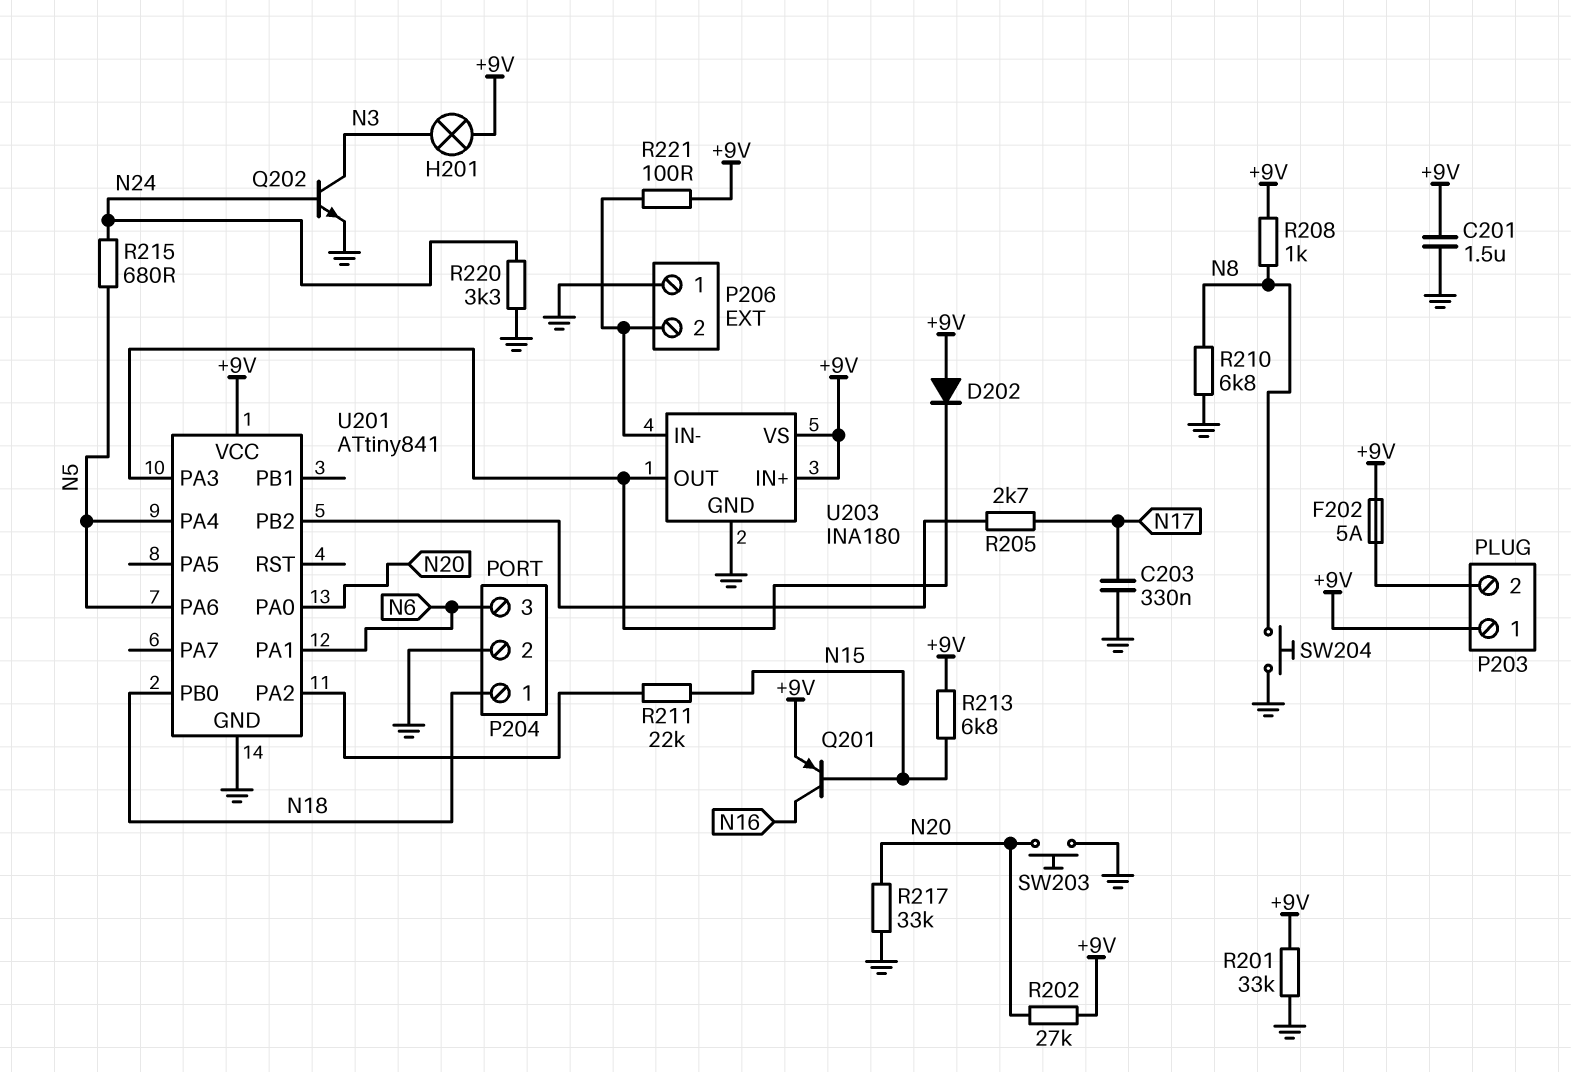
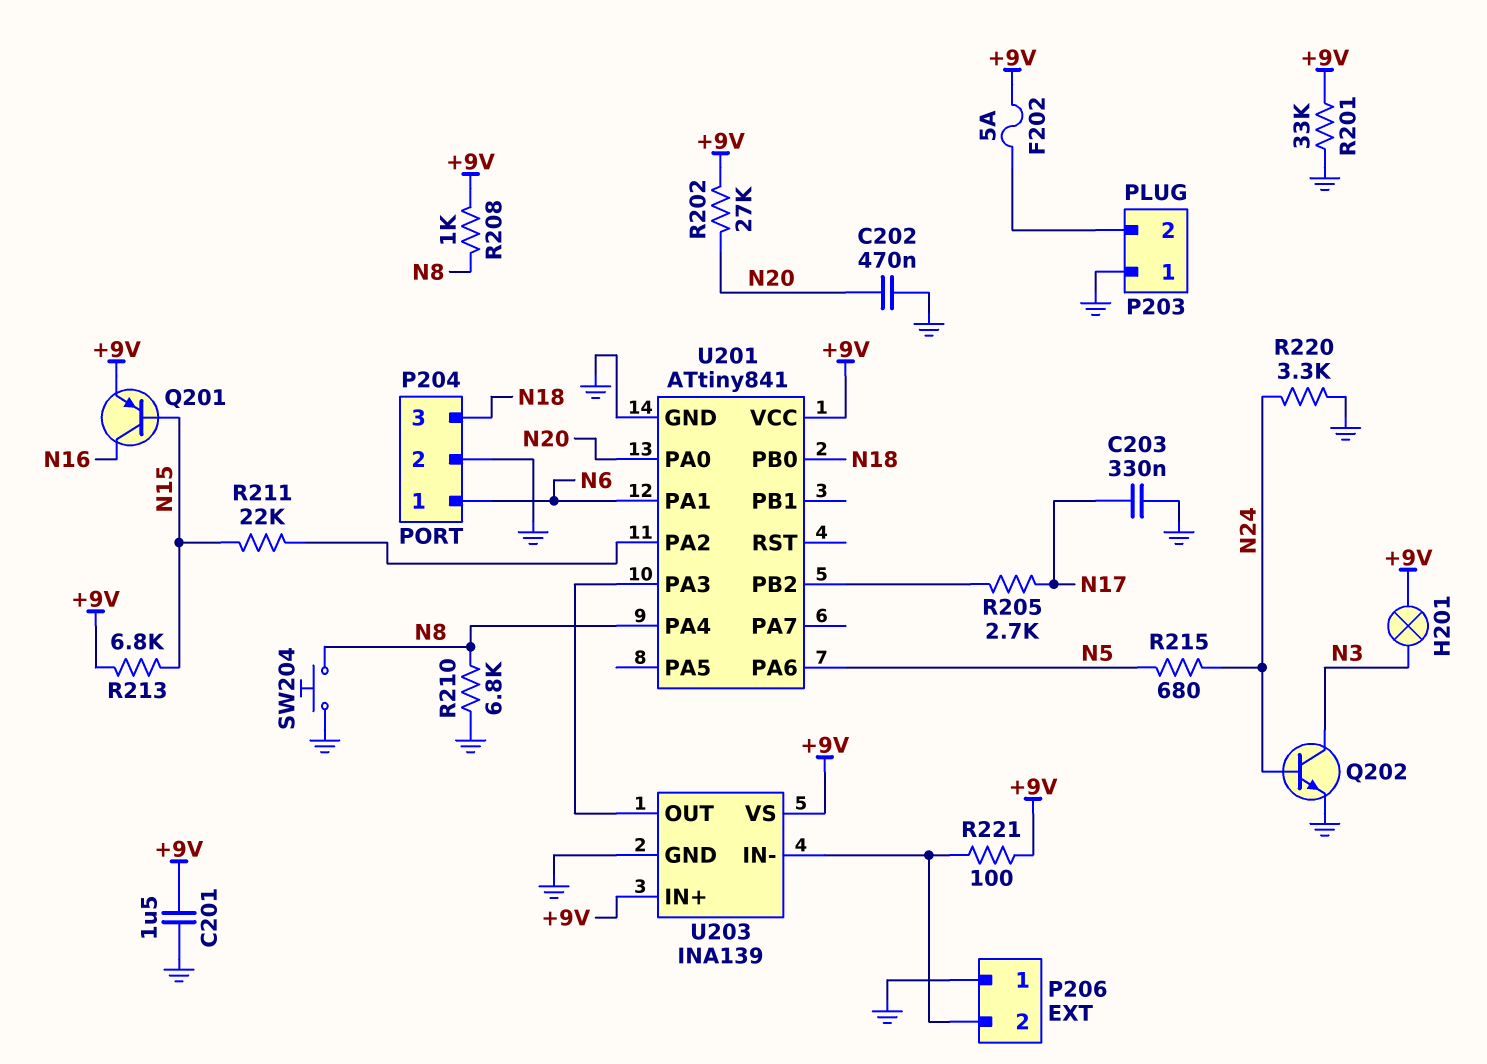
C202: none -> 470nF (GND, N20)
D202: diode (A +9V, K U201/PA3) -> none
P203 pin 1: +9V -> GND
P204 pin 1: N18 -> N6
P204 pin 3: N6 -> N18
R217: 33k (GND, N20) -> none
SW203: button (GND, N20) -> none
U201 pin PA4: N5 -> N8
U203: INA180 -> INA139

